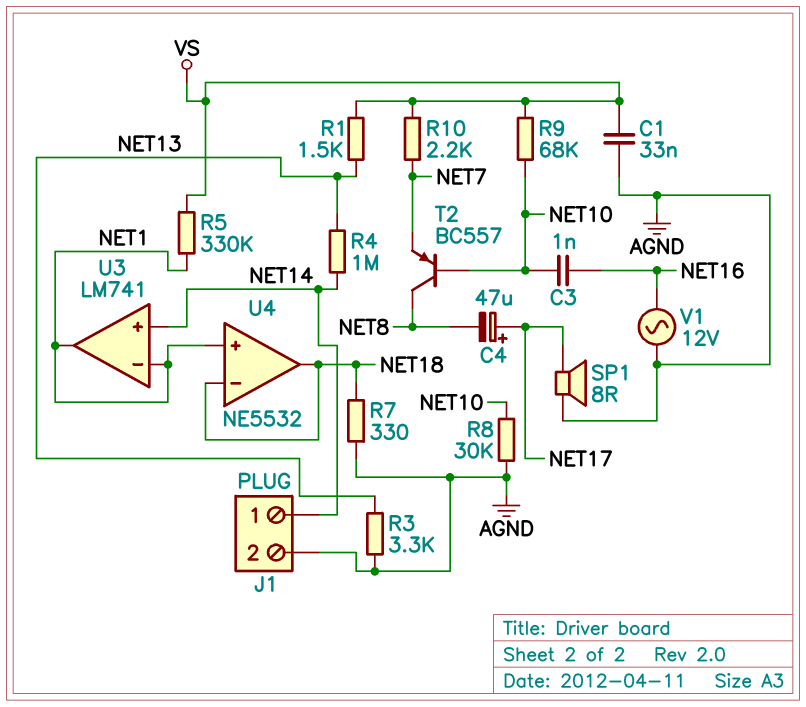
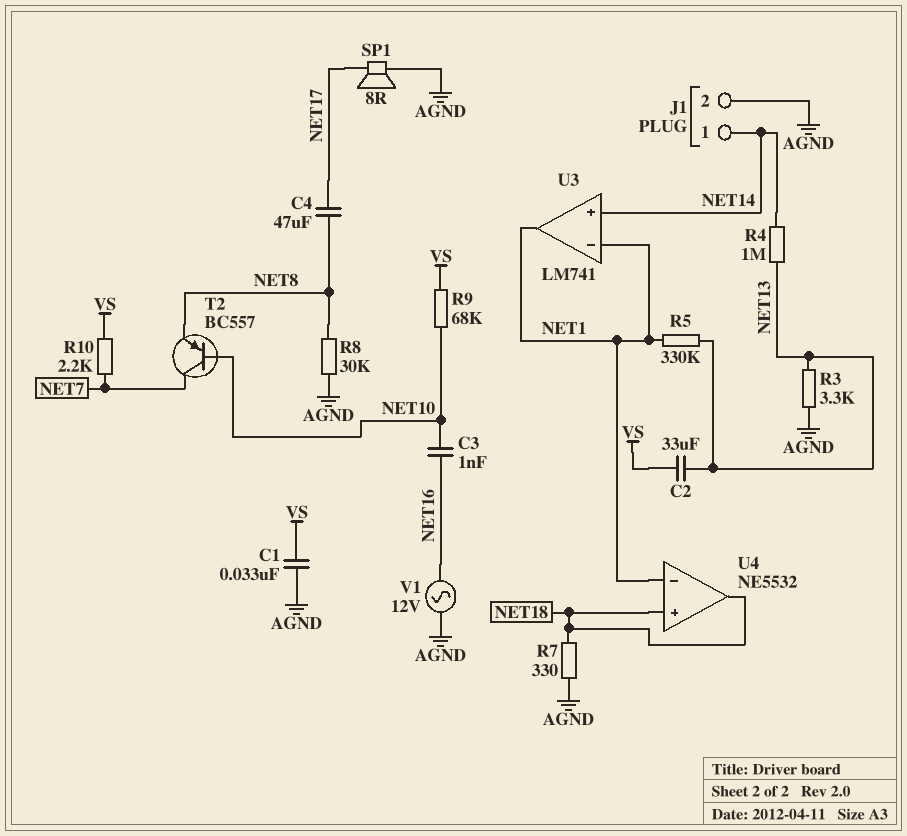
C2: none -> 33uF (NET13, VS)
C4: 47uF (plus NET17, minus NET8) -> 47uF (NET8, NET17)
R1: 1.5k (NET13, VS) -> none
R5: 330k (NET1, VS) -> 330k (NET1, NET13)
R8: 30k (AGND, NET10) -> 30k (AGND, NET8)
T2: PNP BC557 (B NET10, C NET8, E NET7) -> PNP BC557 (B NET10, C NET7, E NET8)
U4 pin in+: NET1 -> NET18
U4 pin in-: NET18 -> NET1

